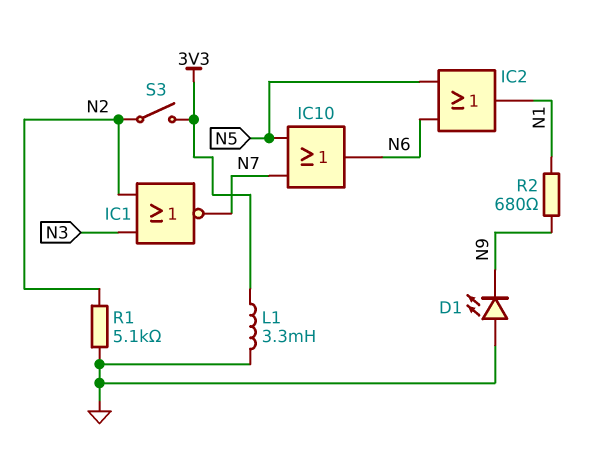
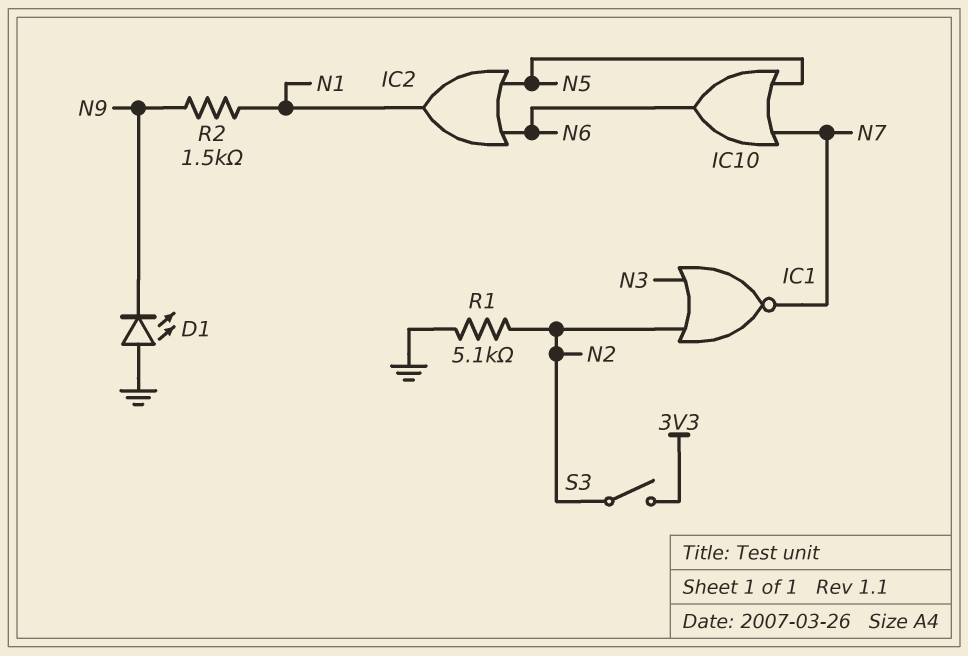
L1: 3.3mH (3V3, GND) -> none
R2: 680 (N1, N9) -> 1.5k (N1, N9)

